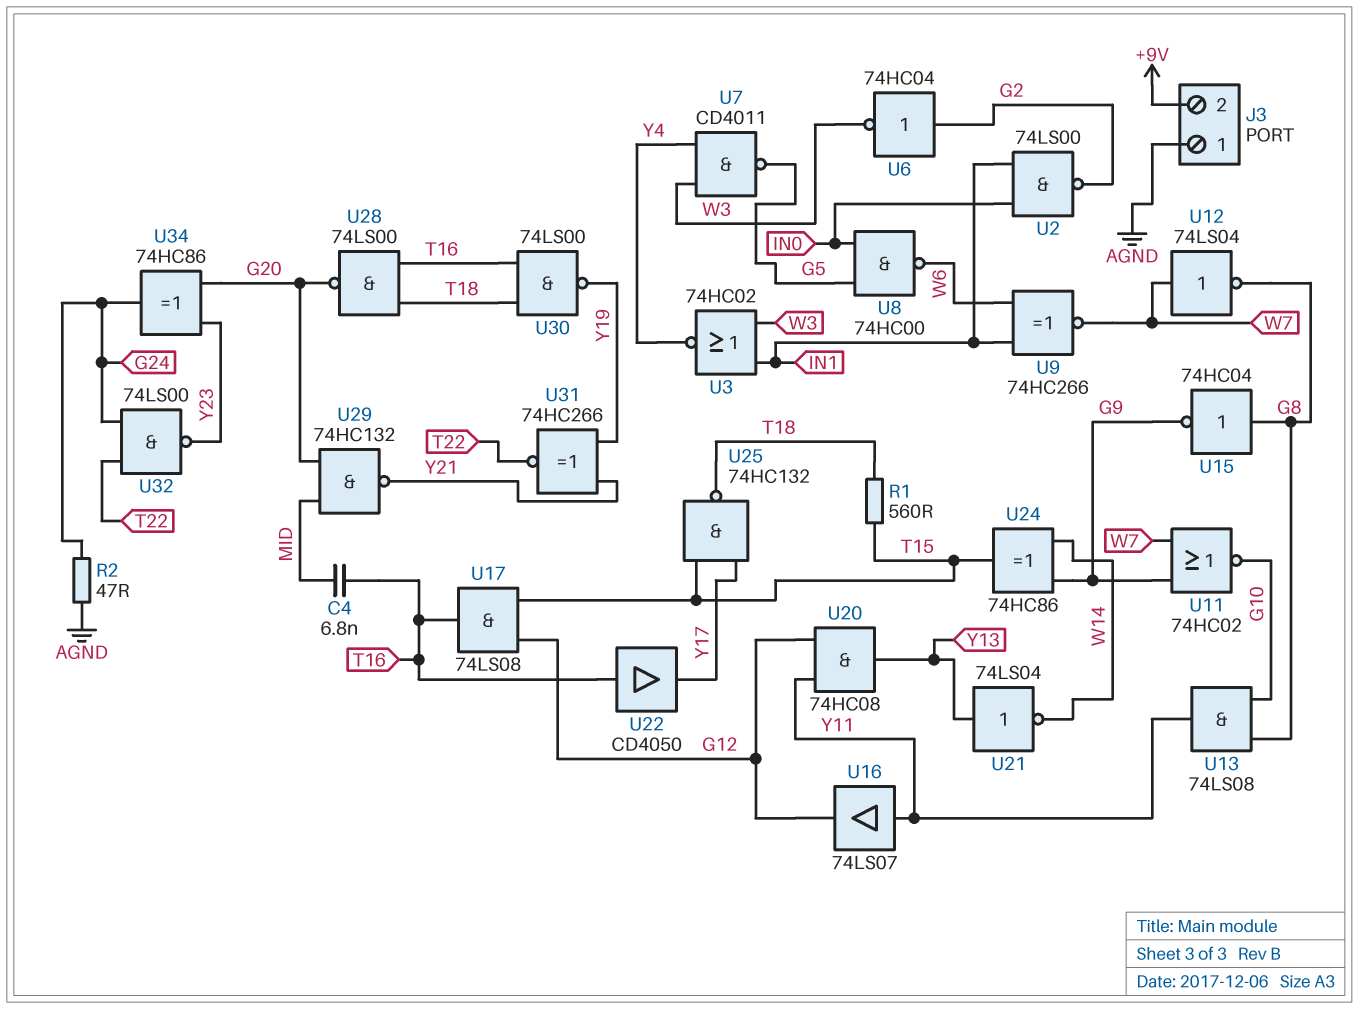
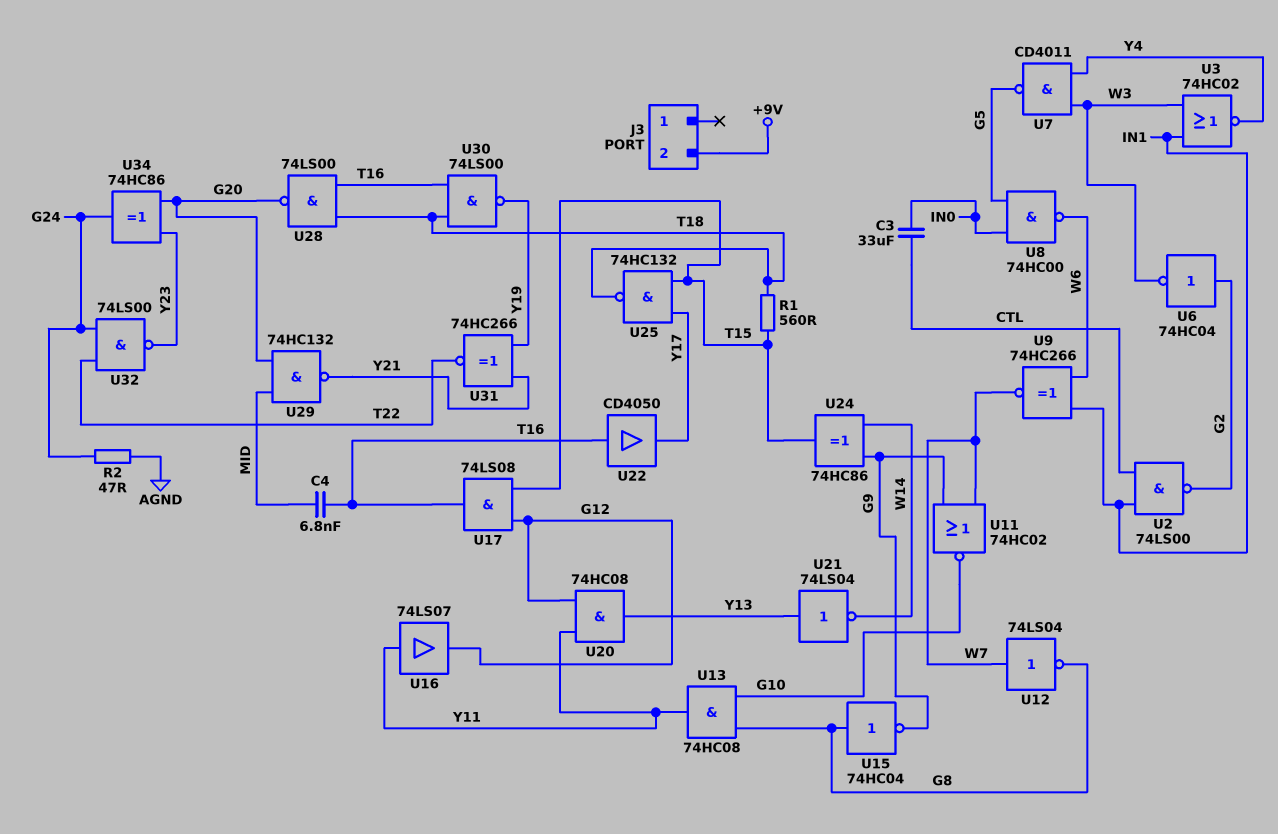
C3: none -> 33uF (CTL, IN0)
J3 pin 1: AGND -> none
U2: NAND 74LS00 (in IN0, in IN1, out G2) -> NAND 74LS00 (in CTL, in IN1, out G2)
U13: AND 74LS08 (in G8, in G10, out Y11) -> AND 74HC08 (in G8, in G10, out Y11)

